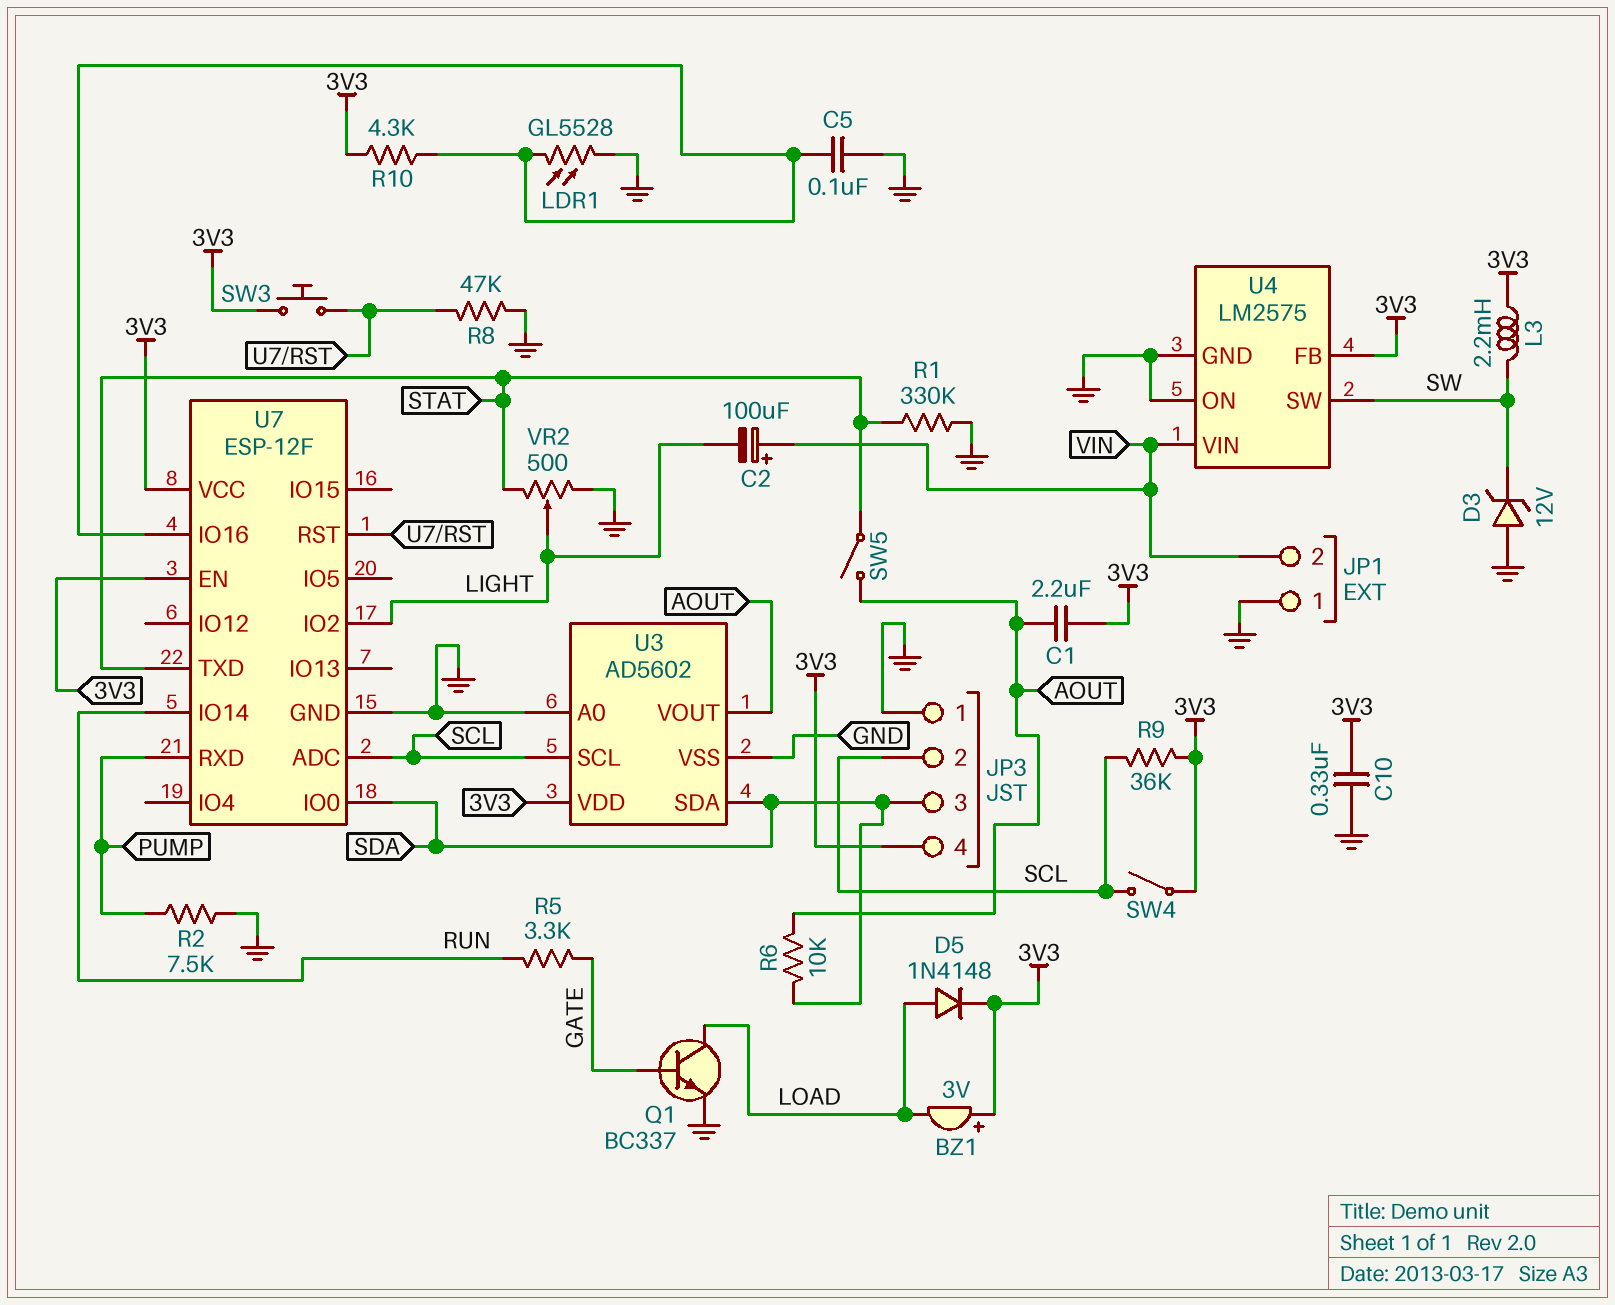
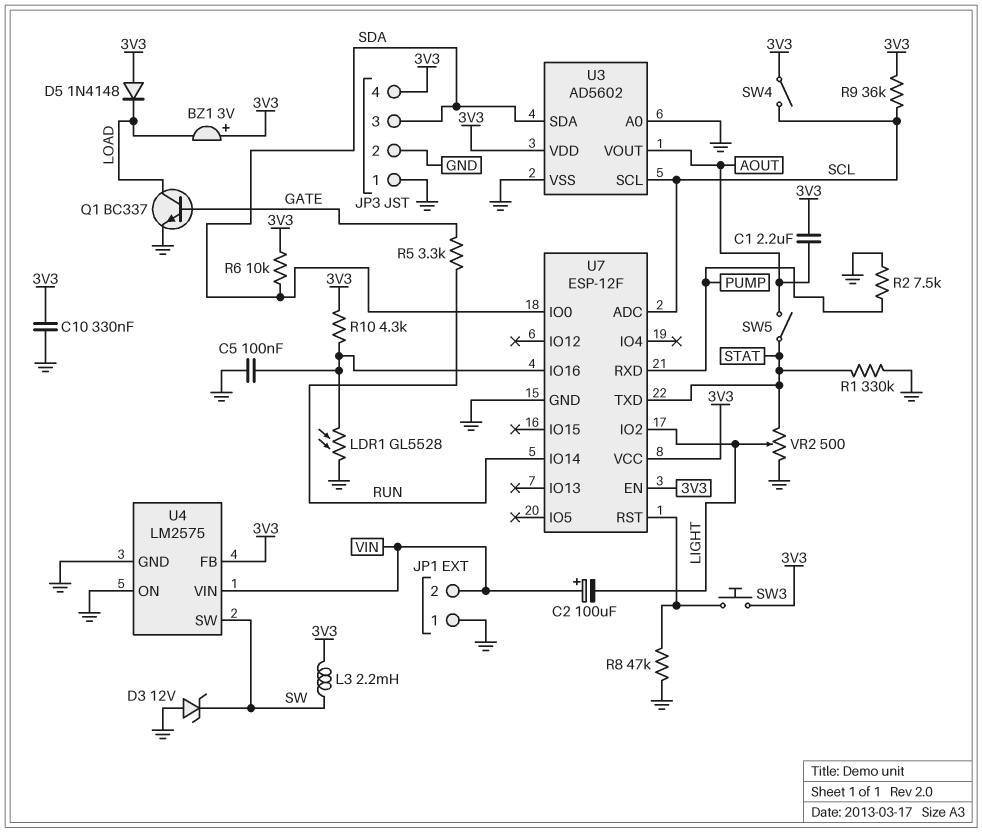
D5: diode 1N4148 (A LOAD, K 3V3) -> diode 1N4148 (A 3V3, K LOAD)
JP3 pin 2: SCL -> GND
R6: 10k (AOUT, SDA) -> 10k (3V3, SDA)

